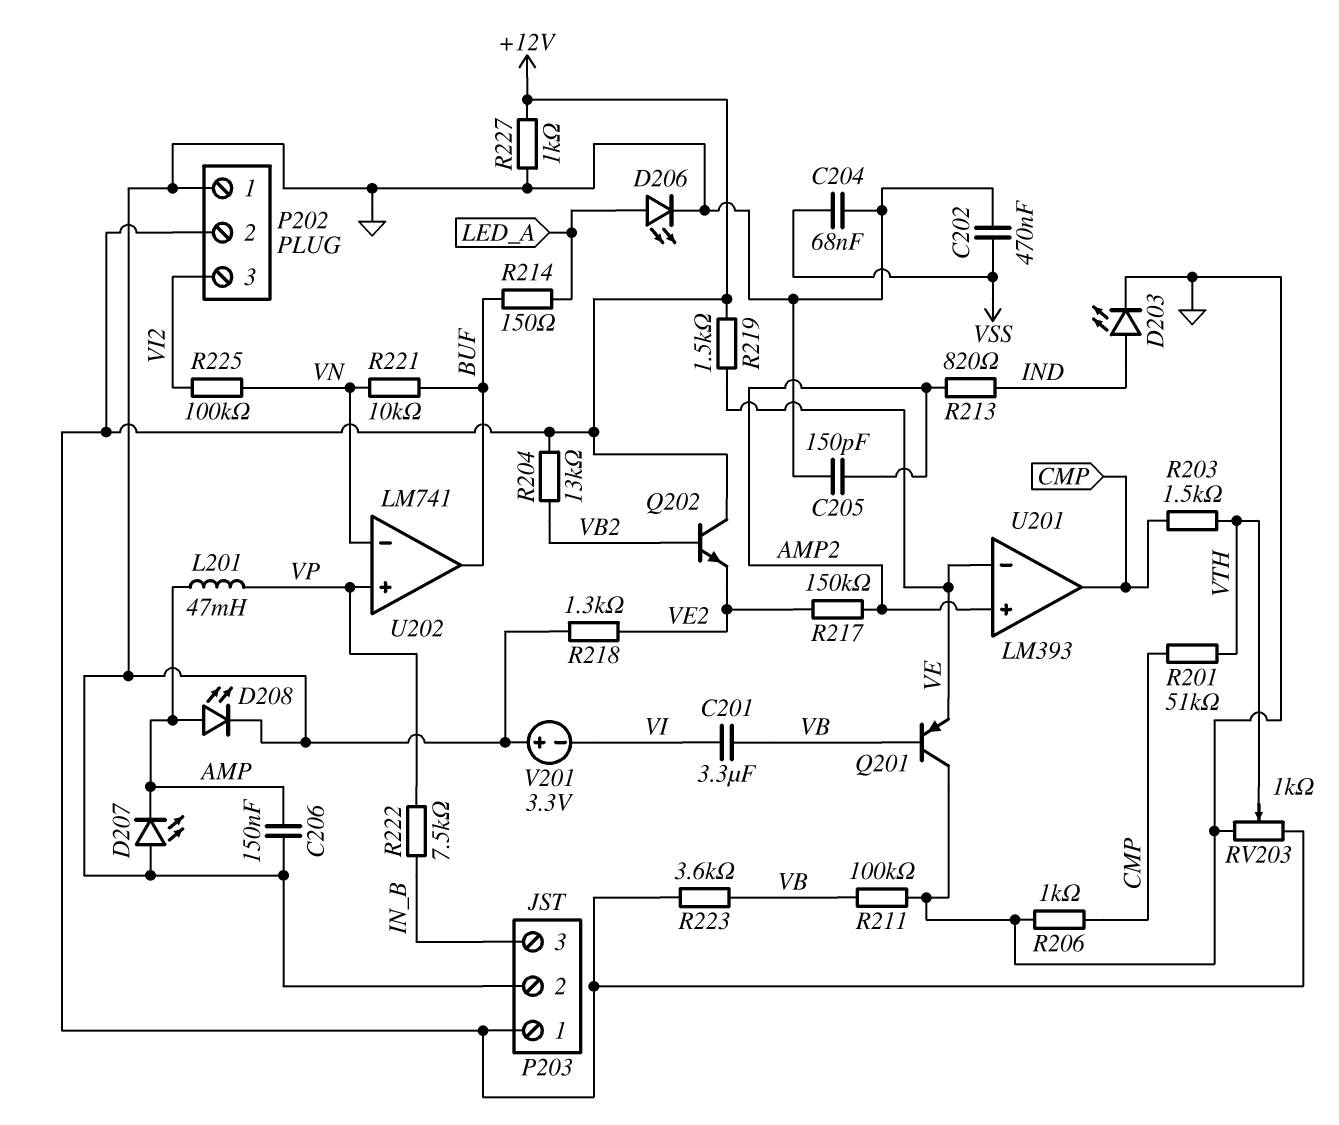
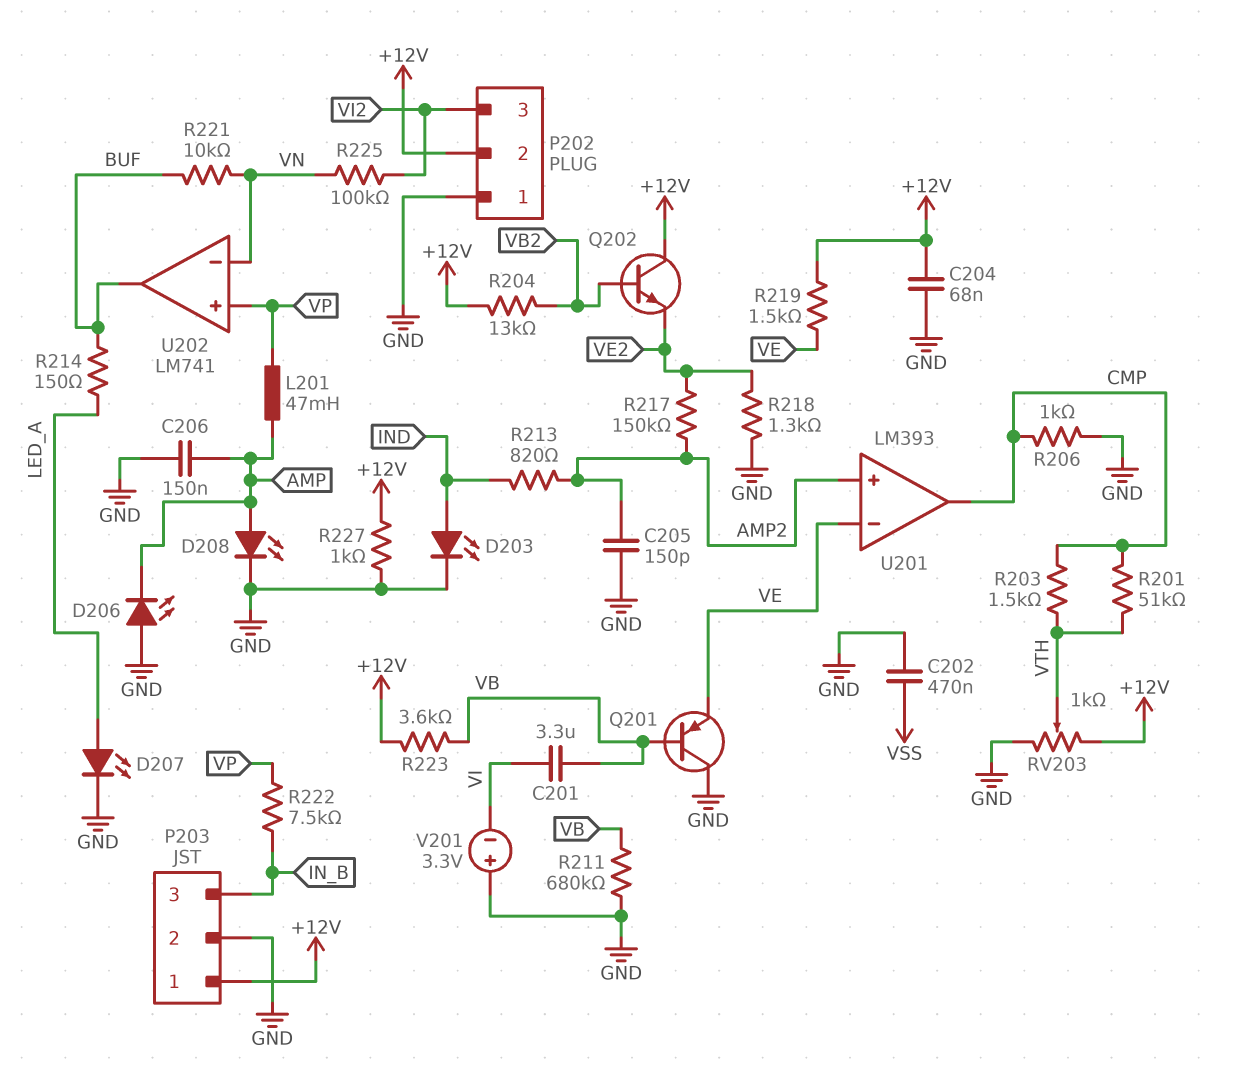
C204: 68nF (GND, VSS) -> 68nF (+12V, GND)
D206: LED (A LED_A, K GND) -> LED (A GND, K AMP)
D207: LED (A GND, K AMP) -> LED (A LED_A, K GND)
R211: 100k (GND, VB) -> 680k (GND, VB)

